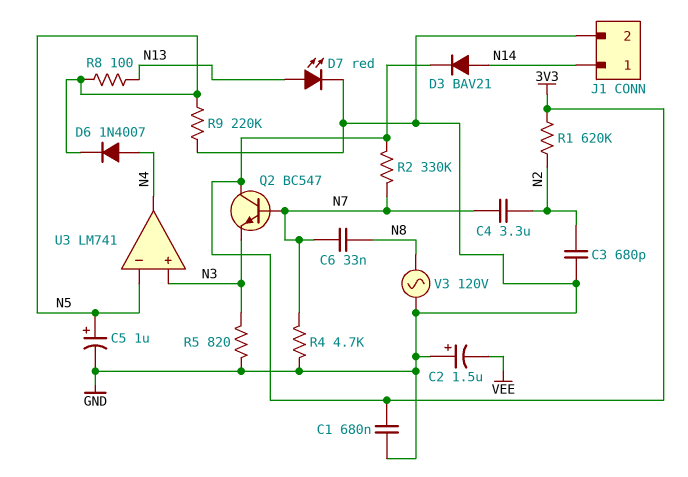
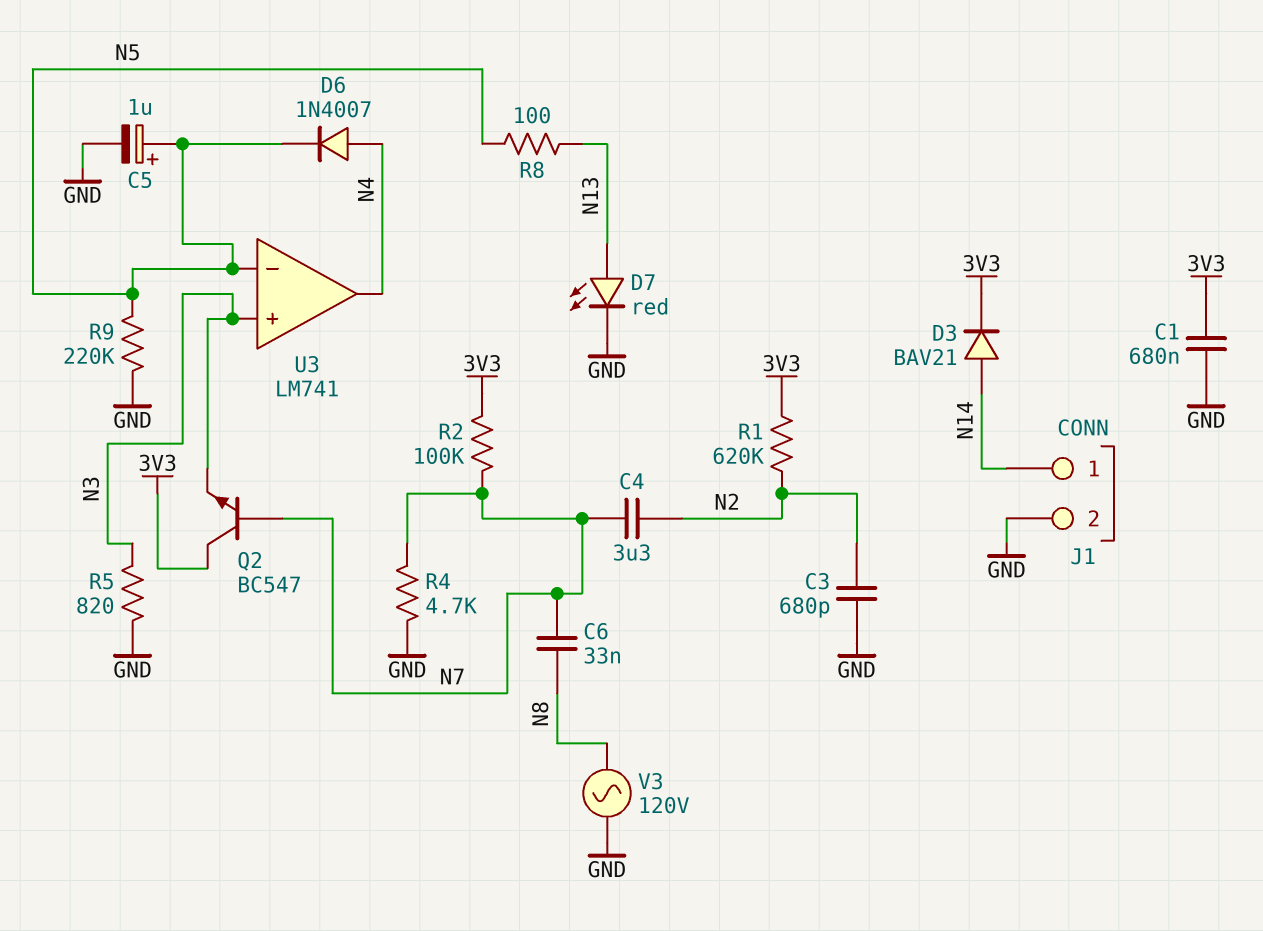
C2: 1.5uF (plus GND, minus VEE) -> none
R2: 330k (3V3, N7) -> 100k (3V3, N7)

